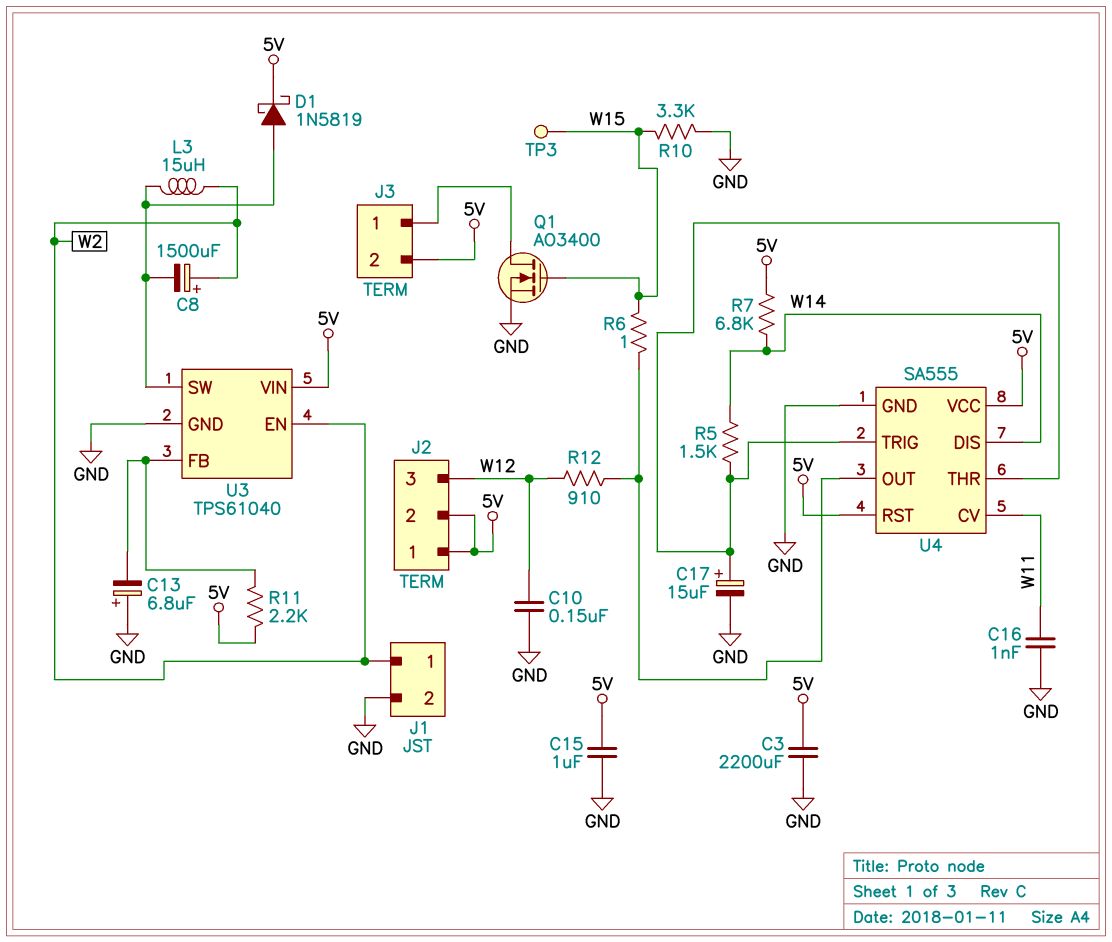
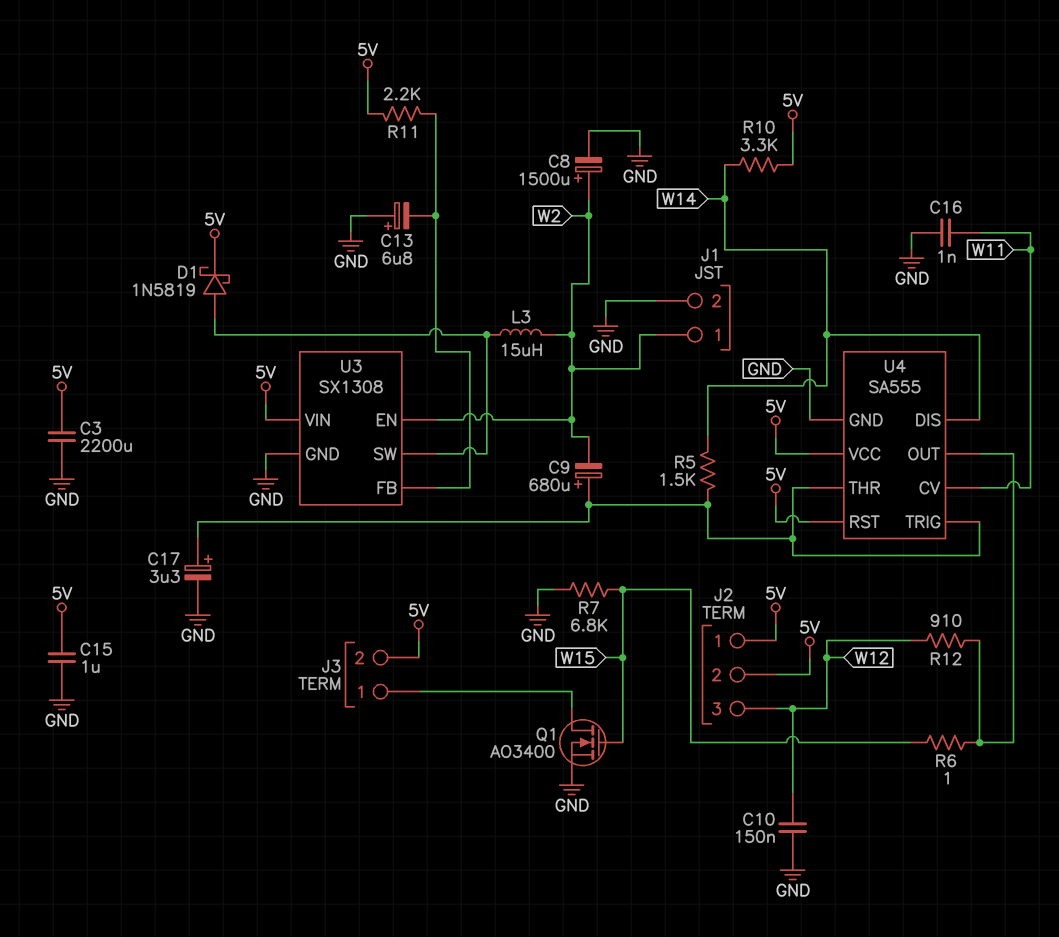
C8: 1500uF (plus W2, minus U3/SW) -> 1500uF (plus W2, minus GND)
C9: none -> 680uF (plus U4/THR, minus W2)
C17: 15uF (plus U4/THR, minus GND) -> 3.3uF (plus U4/THR, minus GND)
R7: 6.8k (5V, W14) -> 6.8k (GND, W15)
R10: 3.3k (GND, W15) -> 3.3k (5V, W14)
TP3: test point (W15) -> none
U3: TPS61040 -> SX1308

